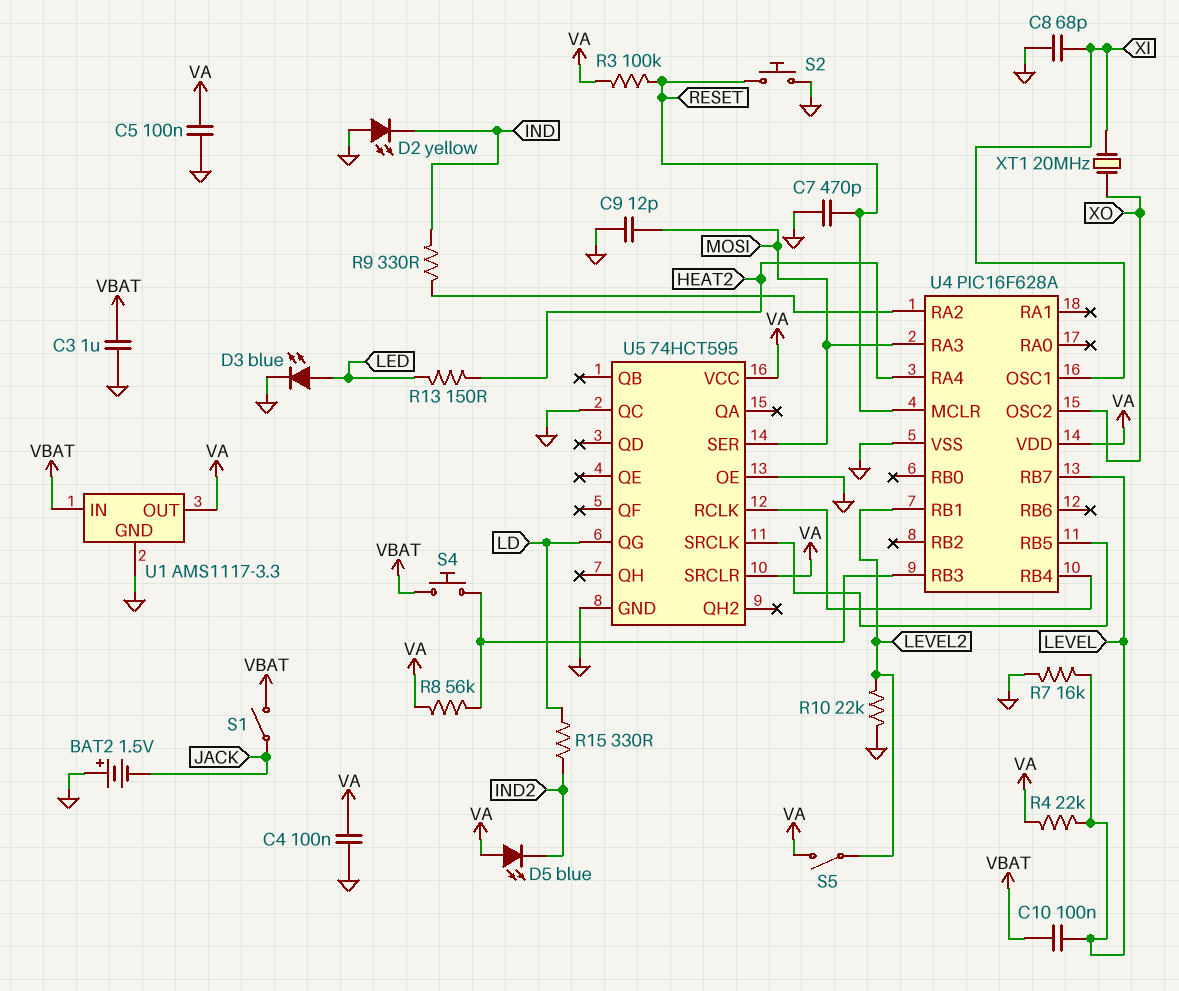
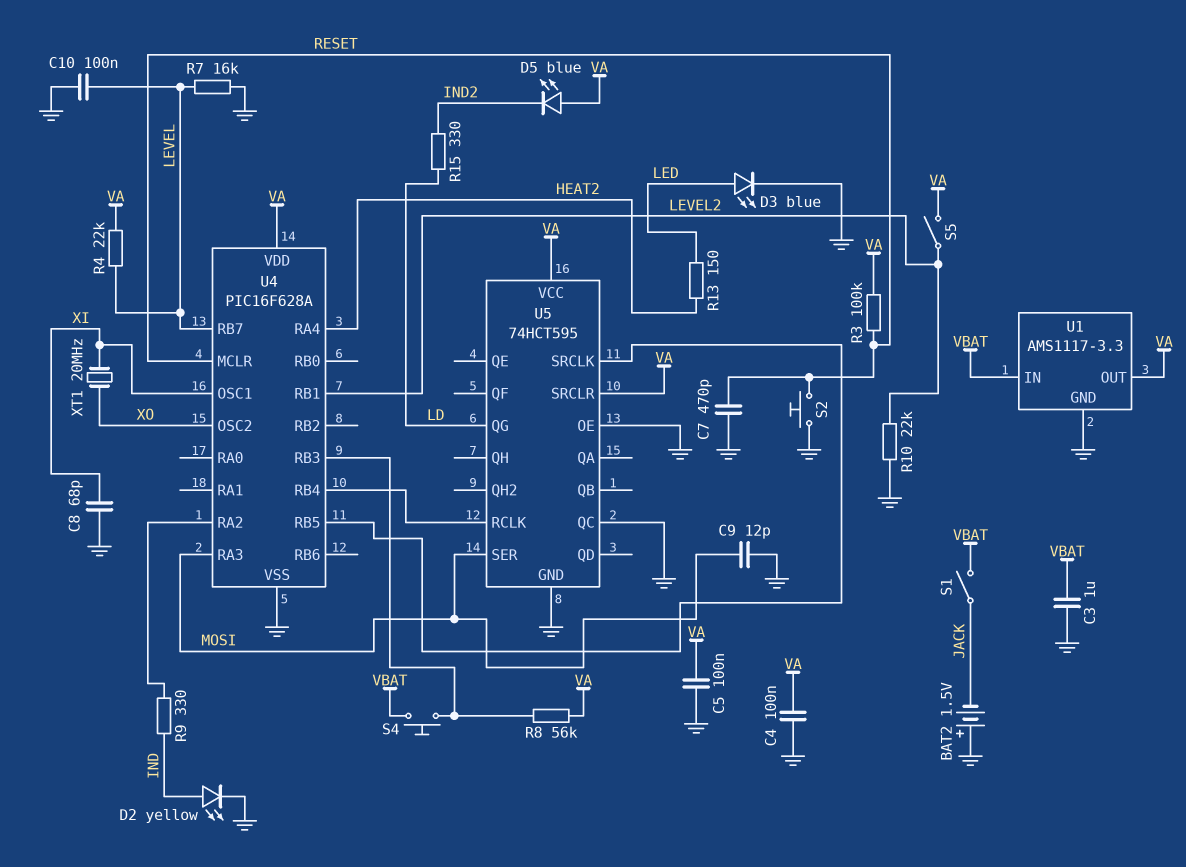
C10: 100nF (LEVEL, VBAT) -> 100nF (GND, LEVEL)
D2: LED yellow (A GND, K IND) -> LED yellow (A IND, K GND)

